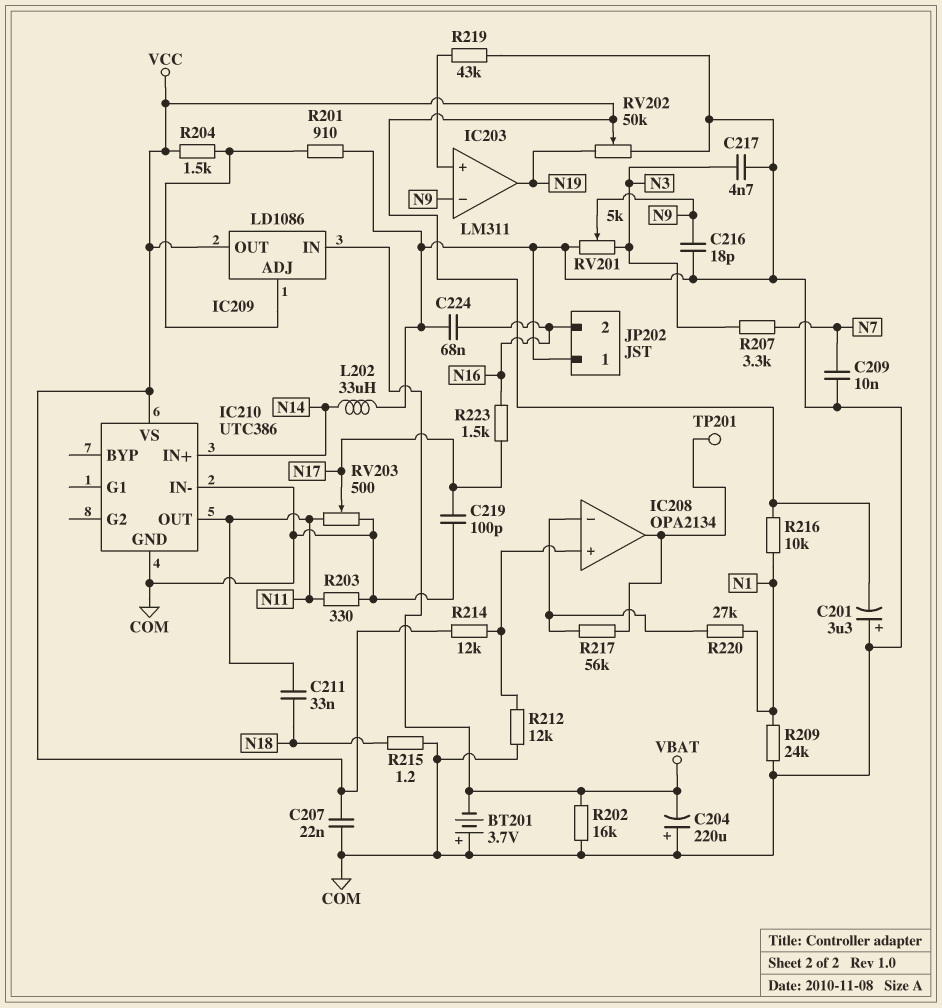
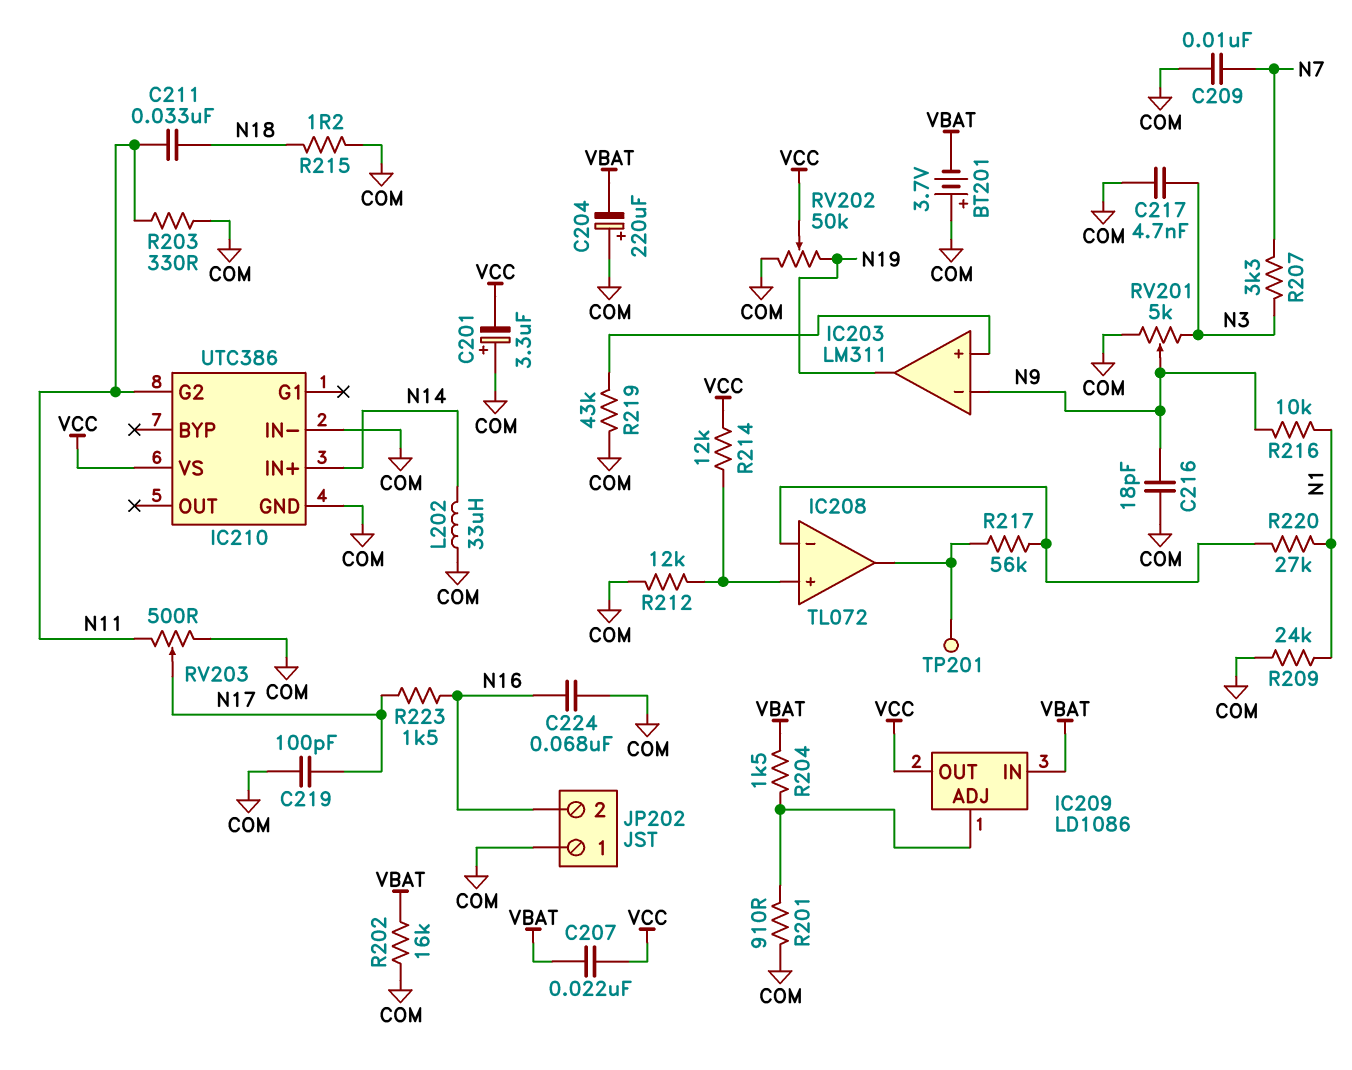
C207: 22nF (COM, VCC) -> 22nF (VBAT, VCC)
IC208: OPA2134 -> TL072
IC210 pin G2: none -> N11
IC210 pin OUT: N11 -> none
R204: 1.5k (IC209/ADJ, VCC) -> 1.5k (IC209/ADJ, VBAT)
R216: 10k (N1, VCC) -> 10k (N1, N9)

